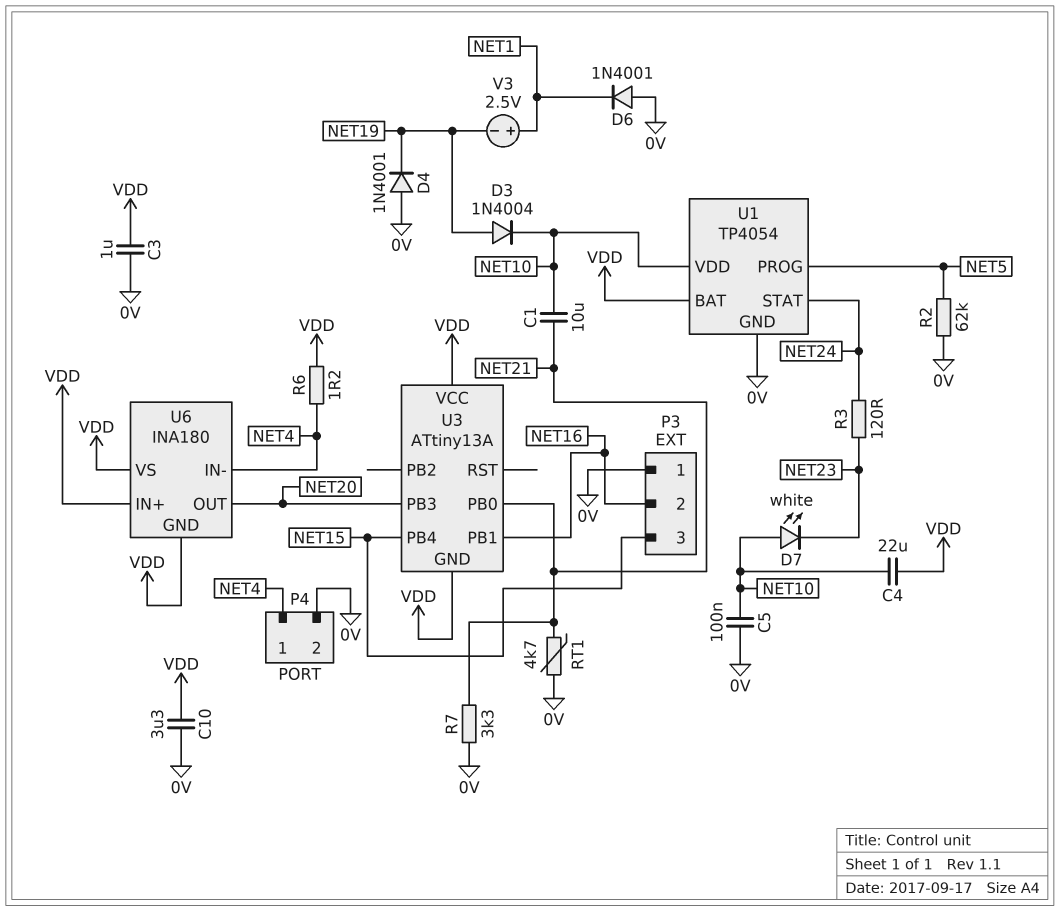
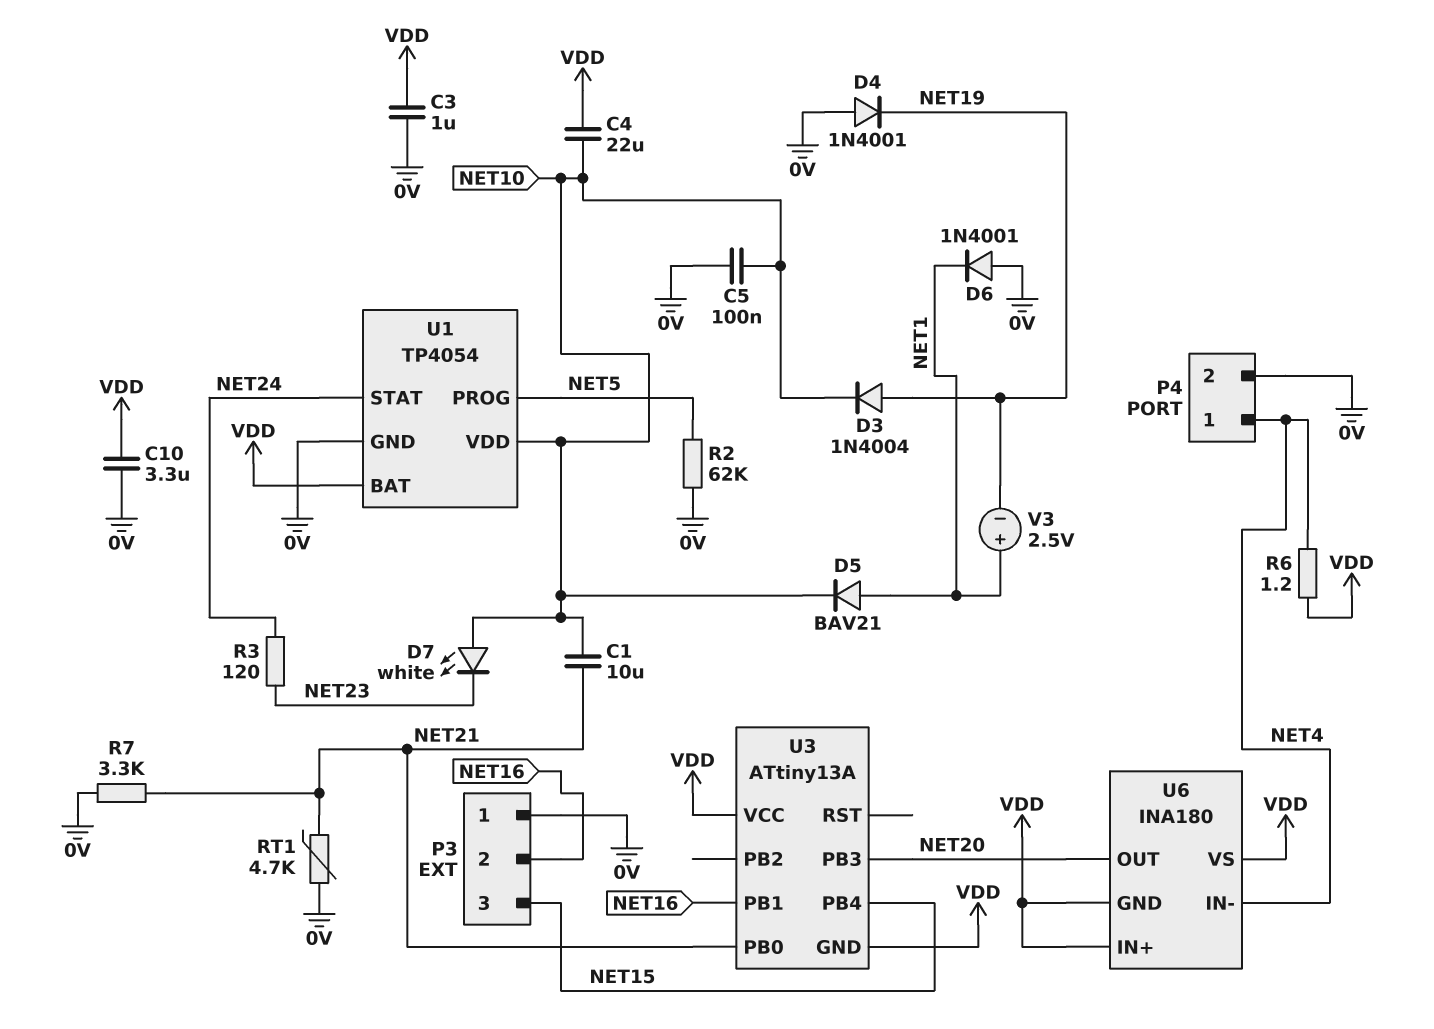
D5: none -> diode BAV21 (A NET1, K NET10)

